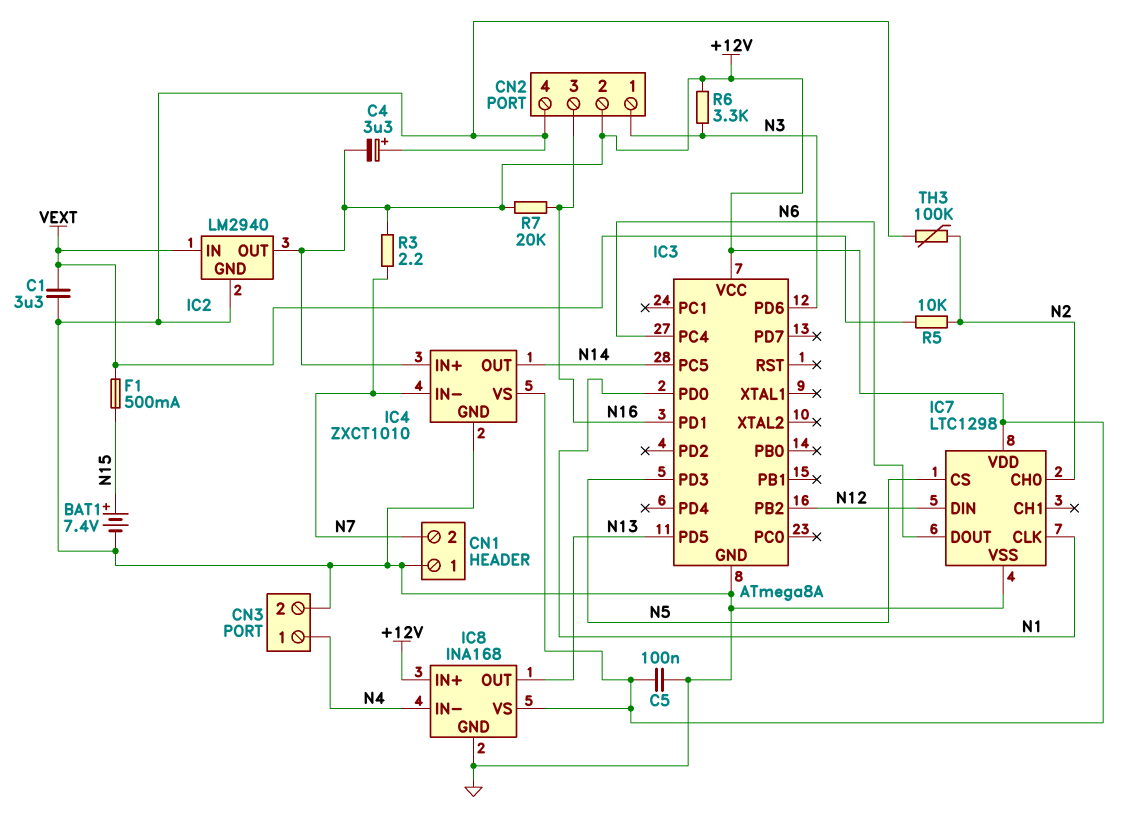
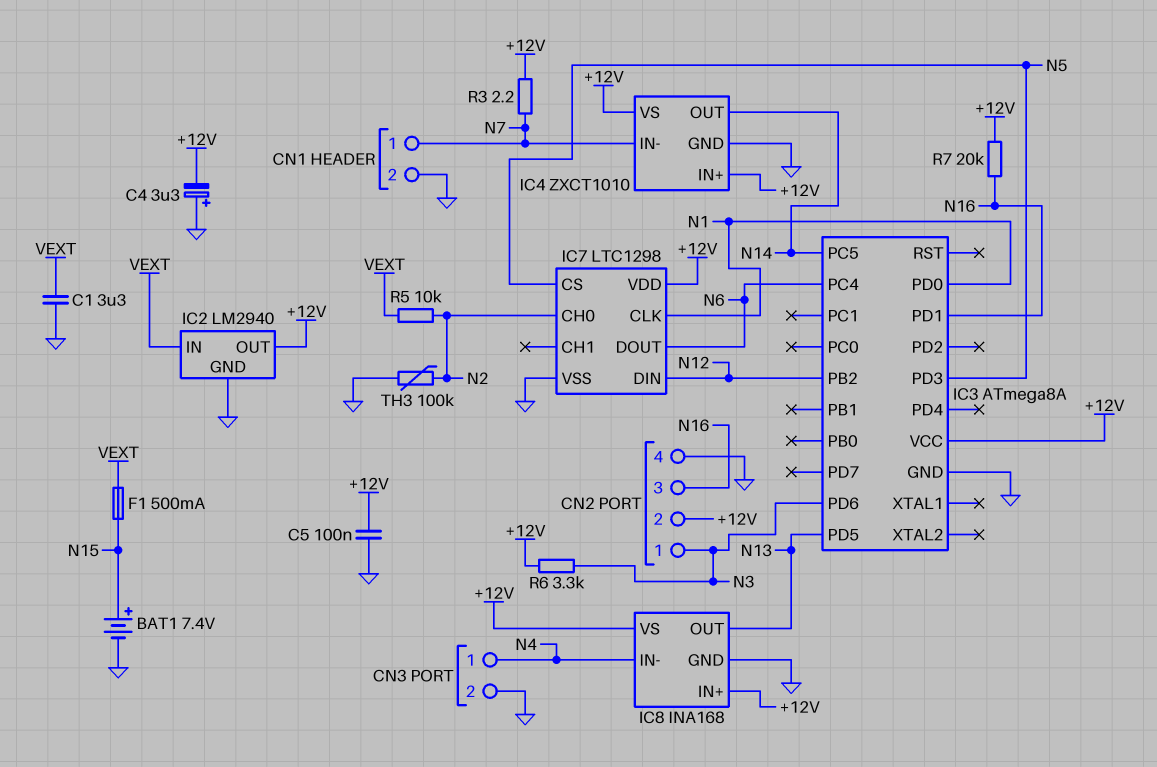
CN1 pin 1: GND -> N7
CN1 pin 2: N7 -> GND

